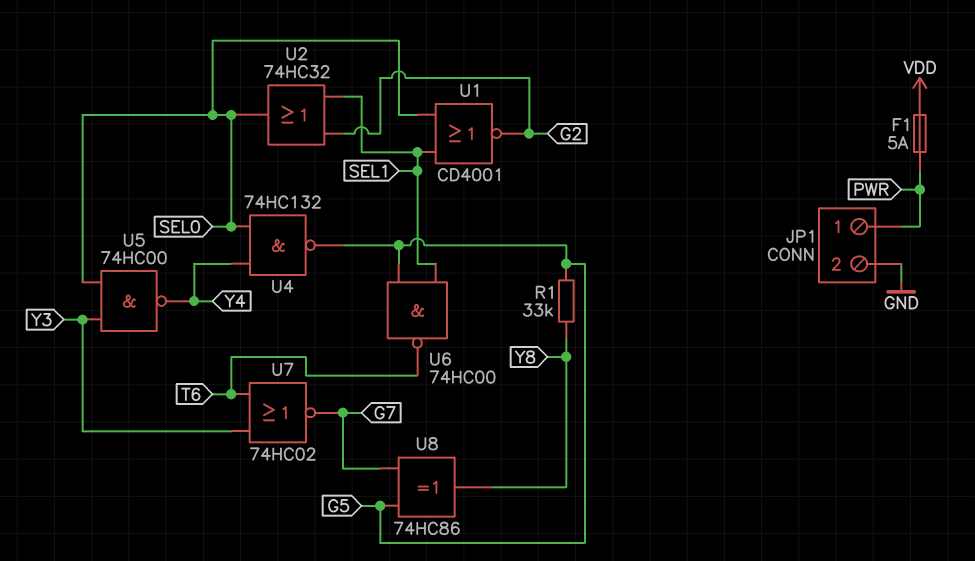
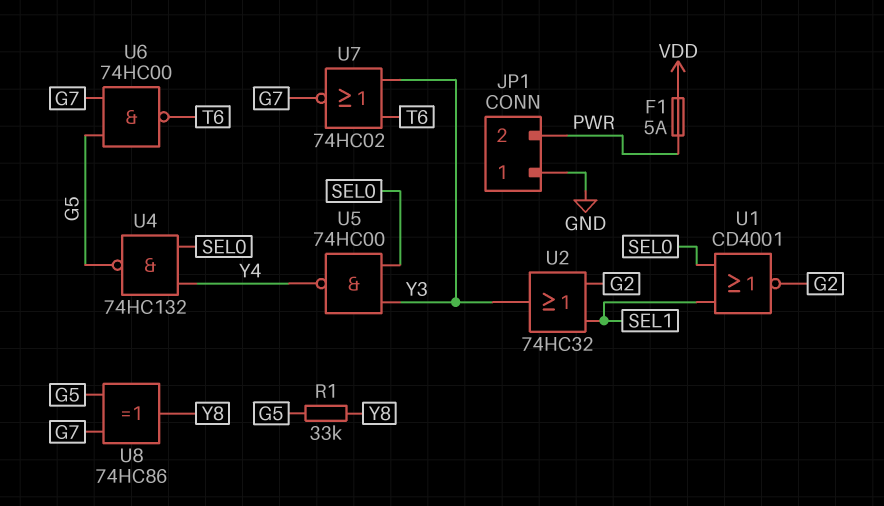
JP1 pin 1: PWR -> GND
JP1 pin 2: GND -> PWR
U2: OR 74HC32 (in G2, in SEL1, out SEL0) -> OR 74HC32 (in G2, in SEL1, out Y3)
U6: NAND 74HC00 (in G5, in SEL1, out T6) -> NAND 74HC00 (in G5, in G7, out T6)

